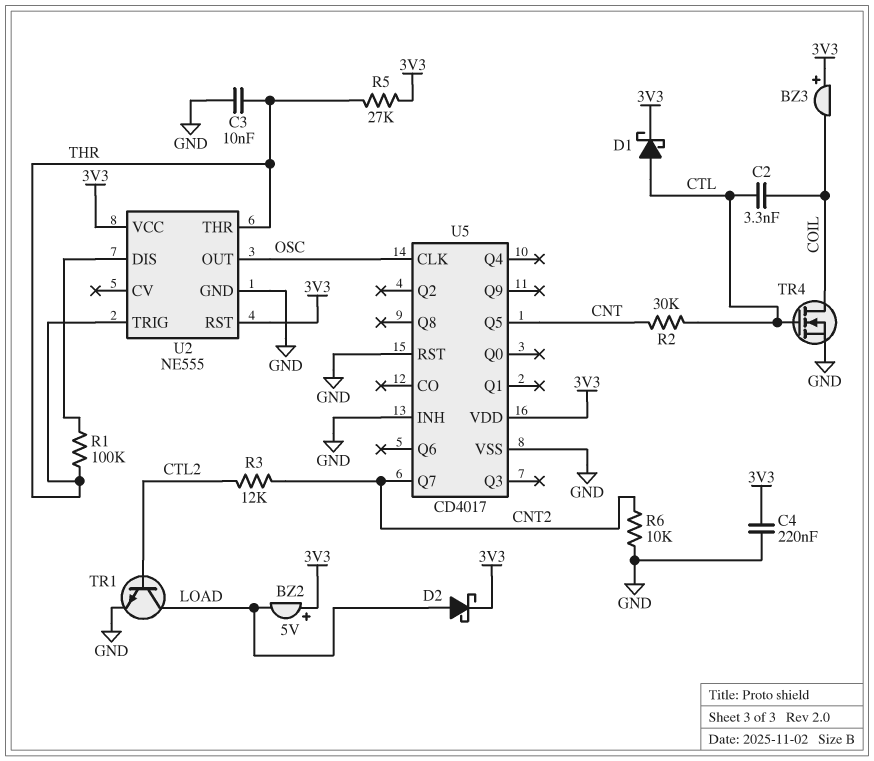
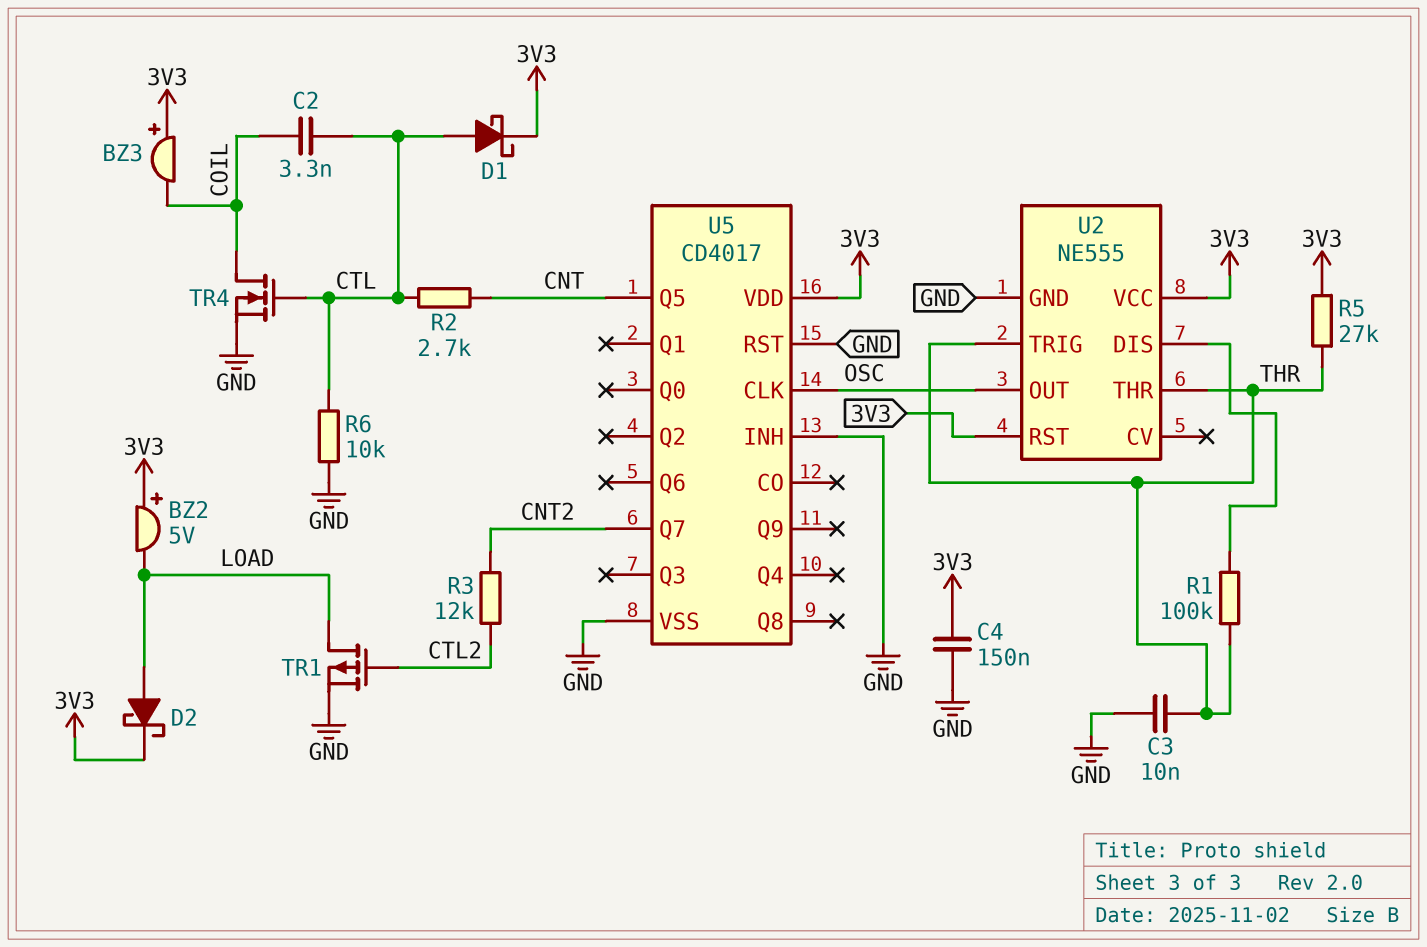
C4: 220nF (3V3, GND) -> 150nF (3V3, GND)
R2: 30k (CNT, CTL) -> 2.7k (CNT, CTL)
R6: 10k (CNT2, GND) -> 10k (CTL, GND)
TR1: NPN (B CTL2, C LOAD, E GND) -> PMOS (G CTL2, D LOAD, S GND)

